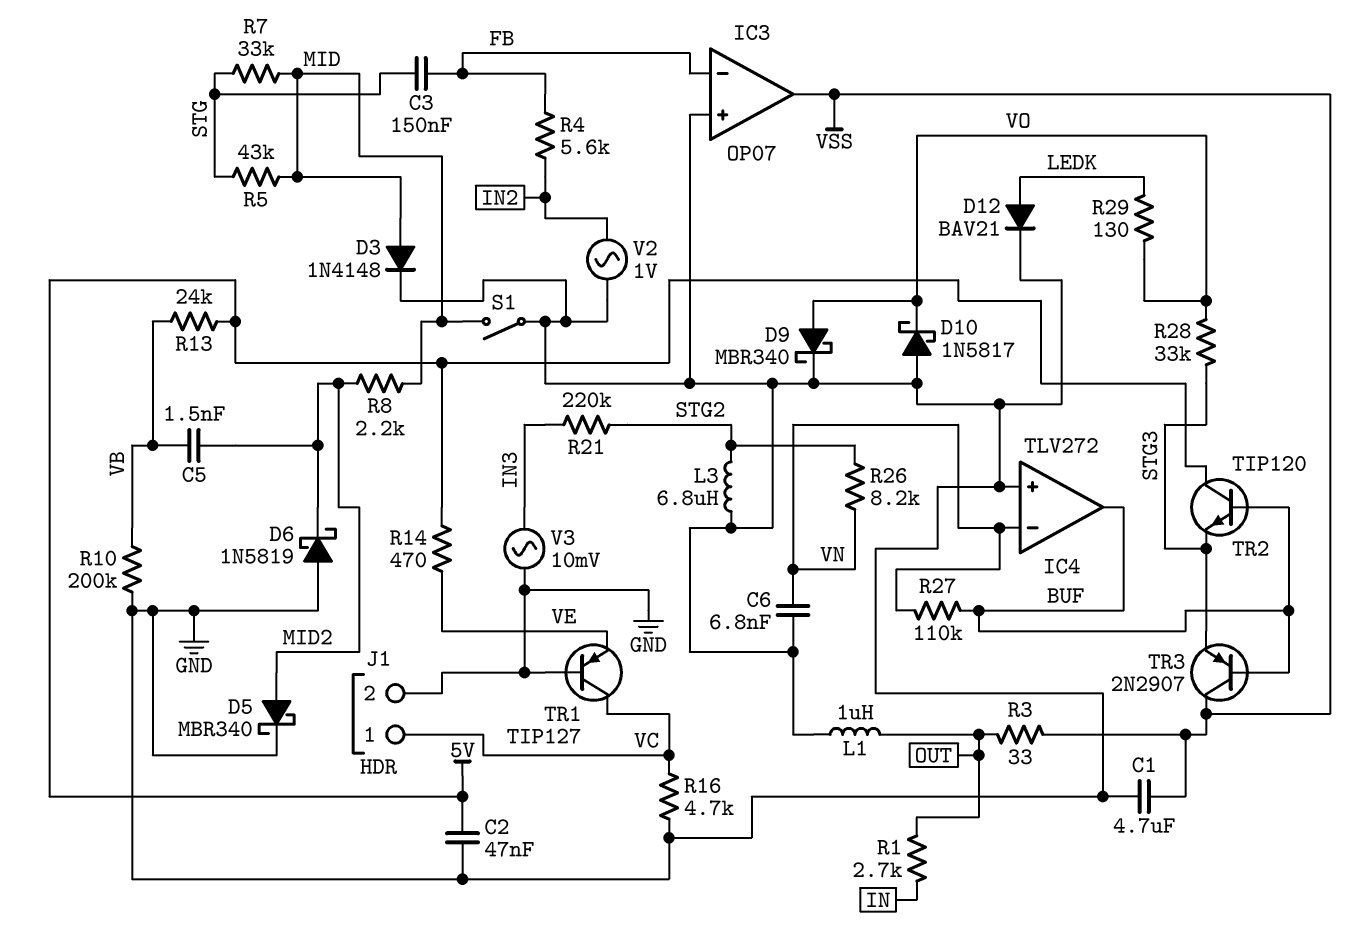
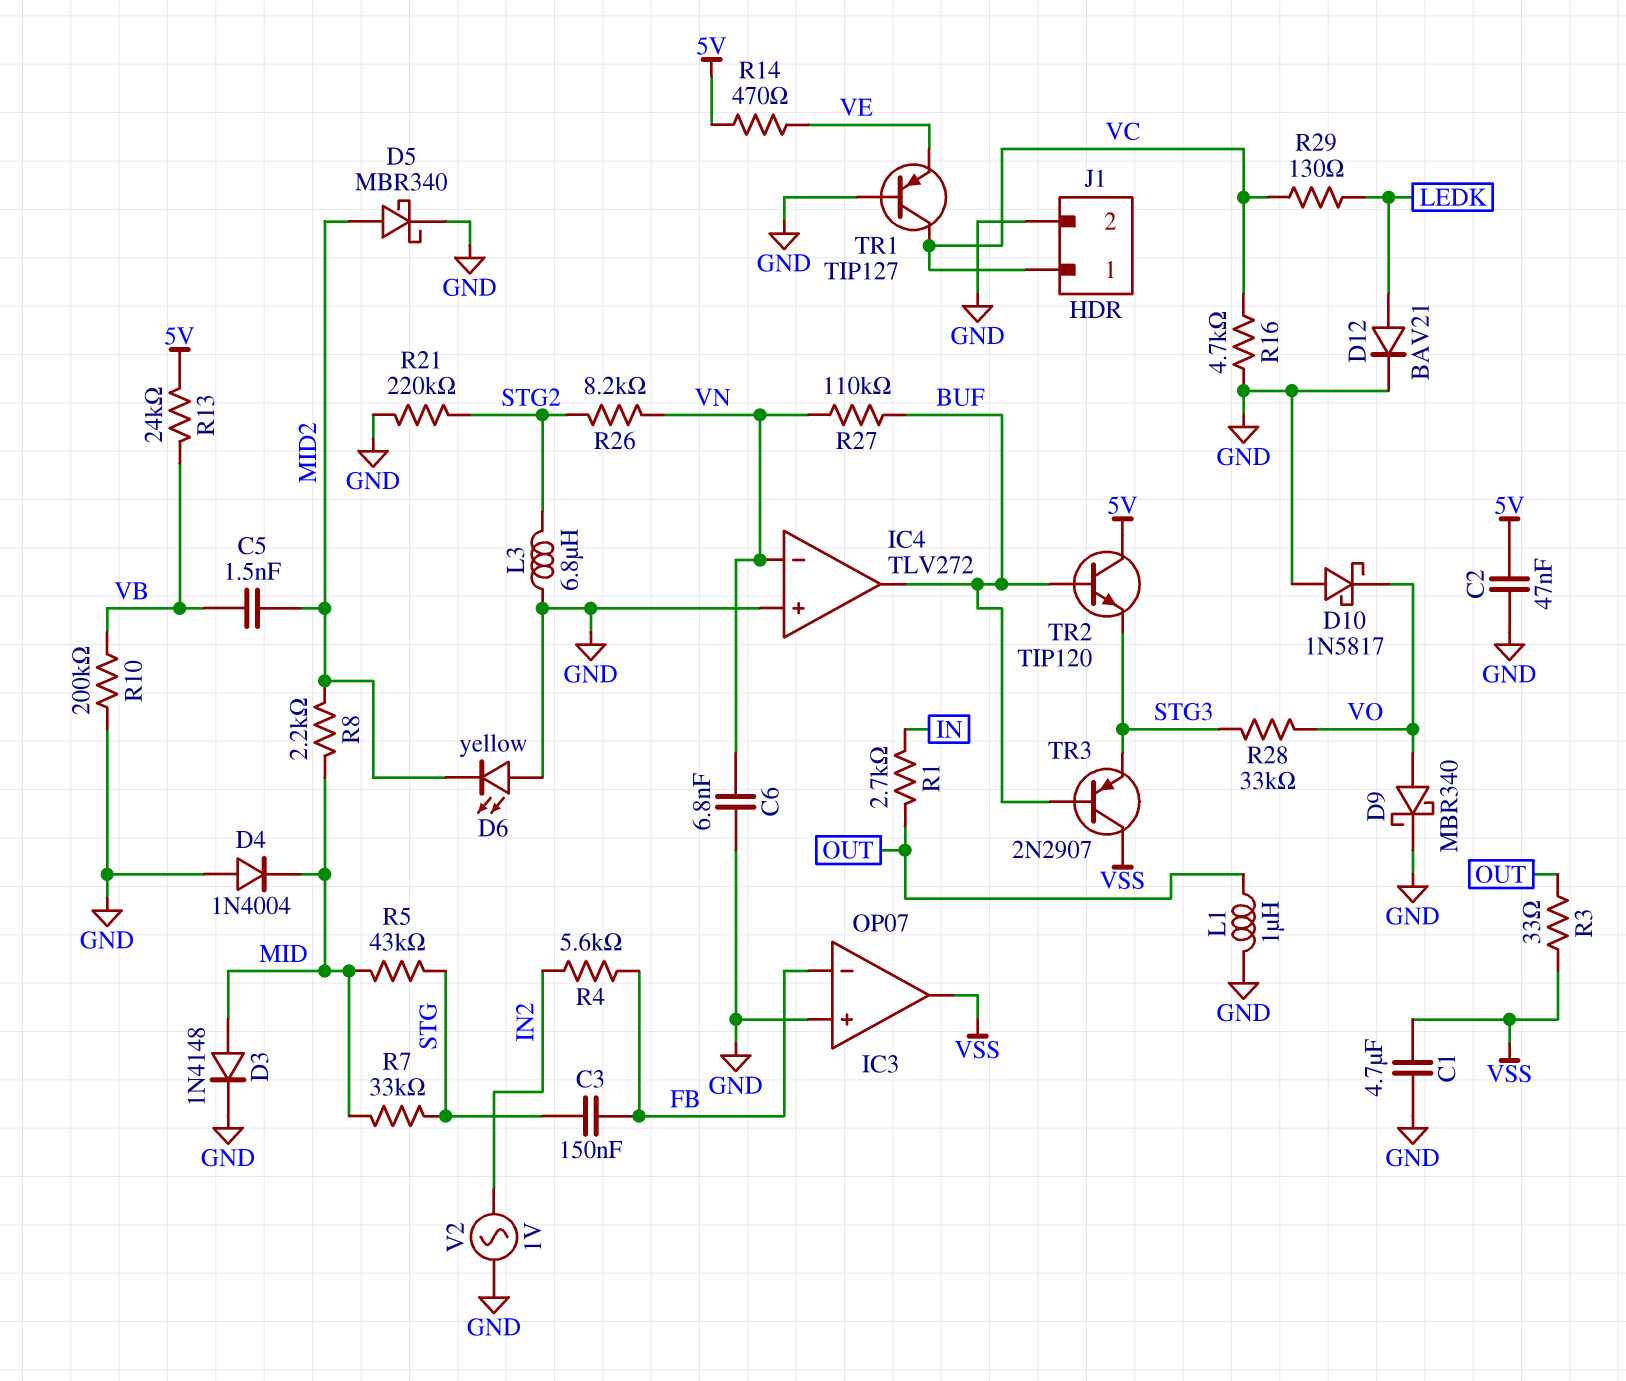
D4: none -> diode 1N4004 (A GND, K MID)
D6: schottky 1N5819 (A GND, K MID2) -> LED yellow (A GND, K MID2)
R21: 220k (IN3, STG2) -> 220k (GND, STG2)
R29: 130 (LEDK, VO) -> 130 (LEDK, VC)
S1: switch (GND, MID) -> none
V3: AC 10mV (GND, IN3) -> none

